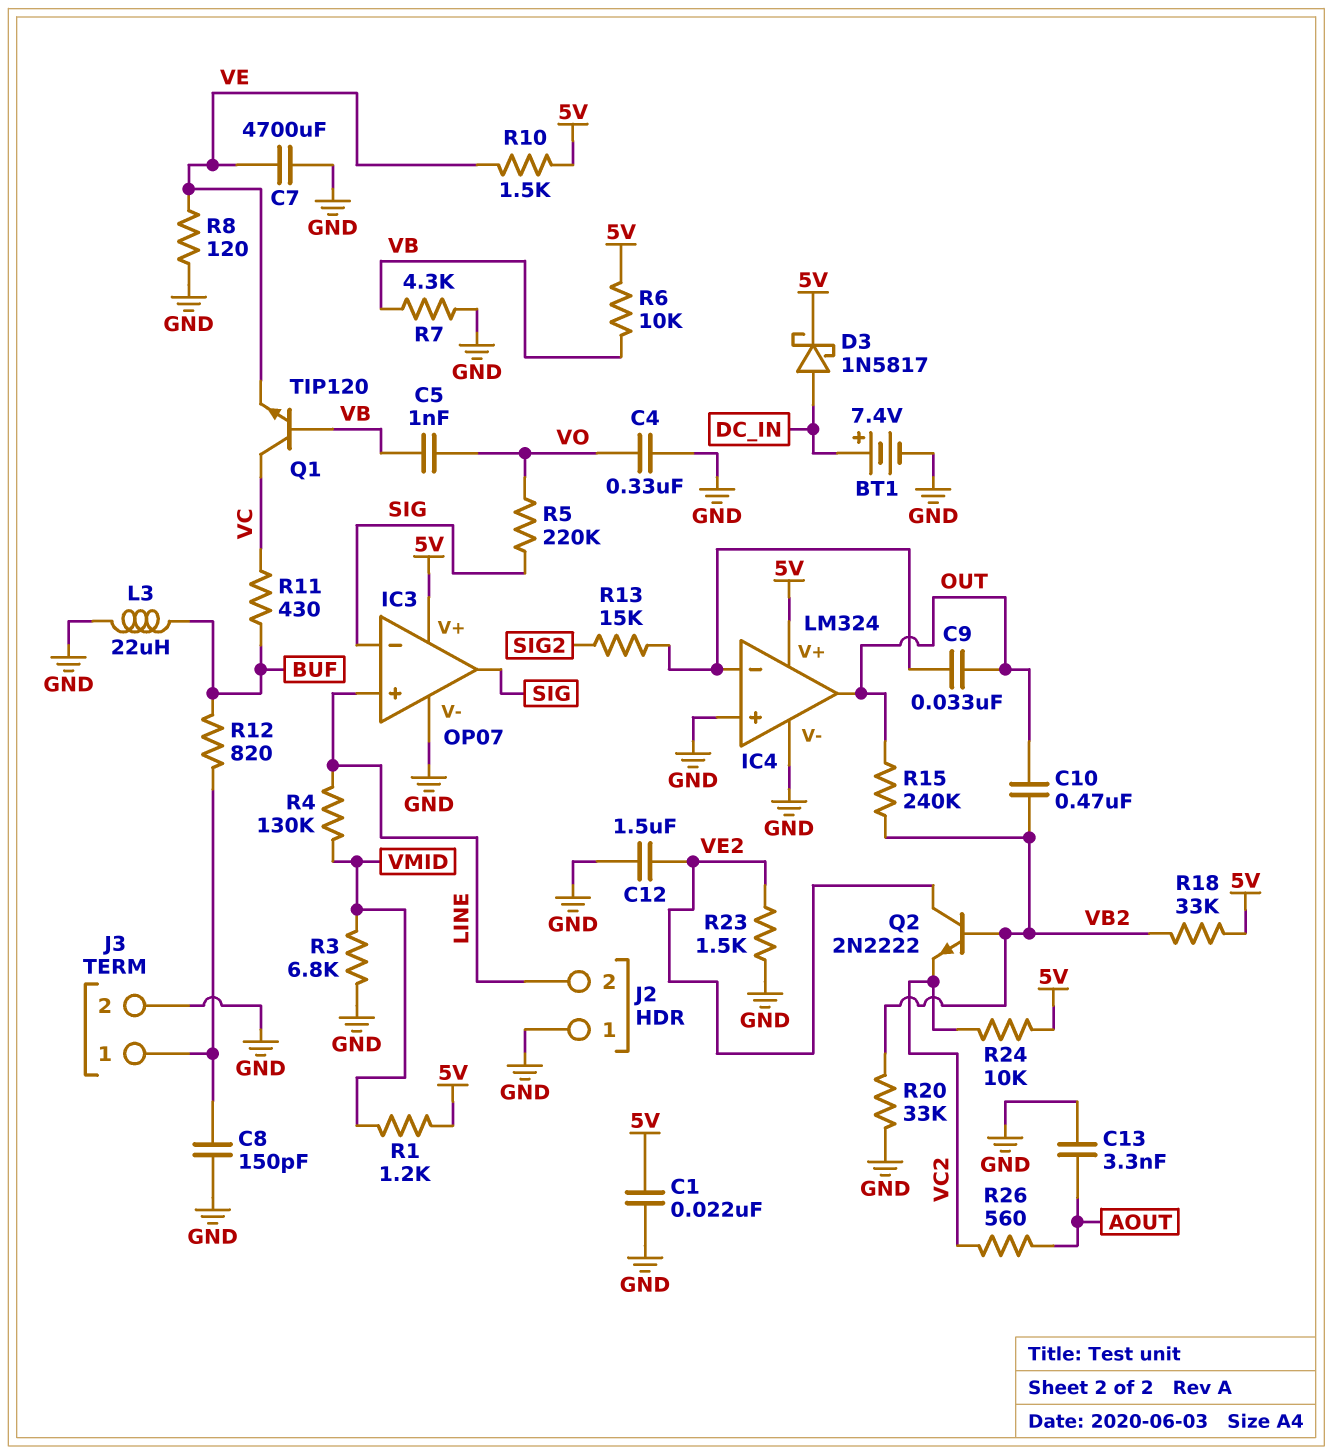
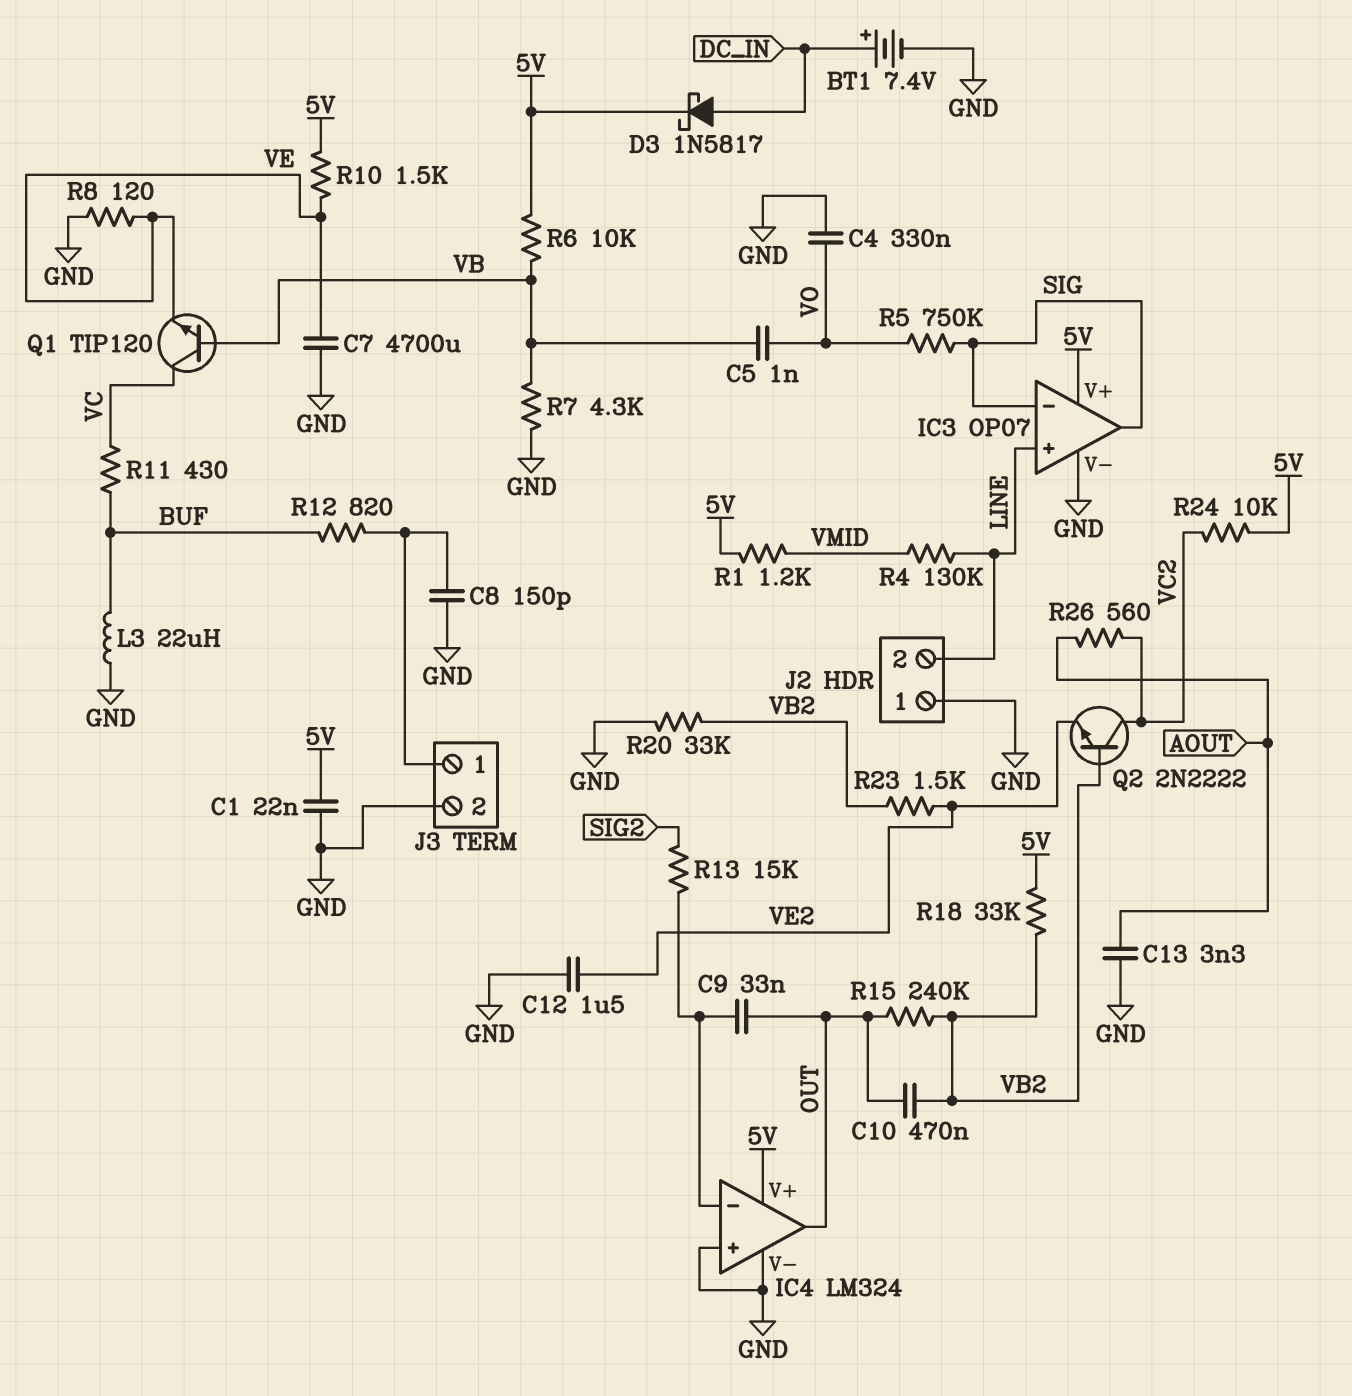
Q2: NPN 2N2222 (B VB2, C VE2, E VC2) -> NPN 2N2222 (B VB2, C VC2, E VE2)
R3: 6.8k (GND, VMID) -> none
R5: 220k (SIG, VO) -> 750k (SIG, VO)
R23: 1.5k (GND, VE2) -> 1.5k (VB2, VE2)

